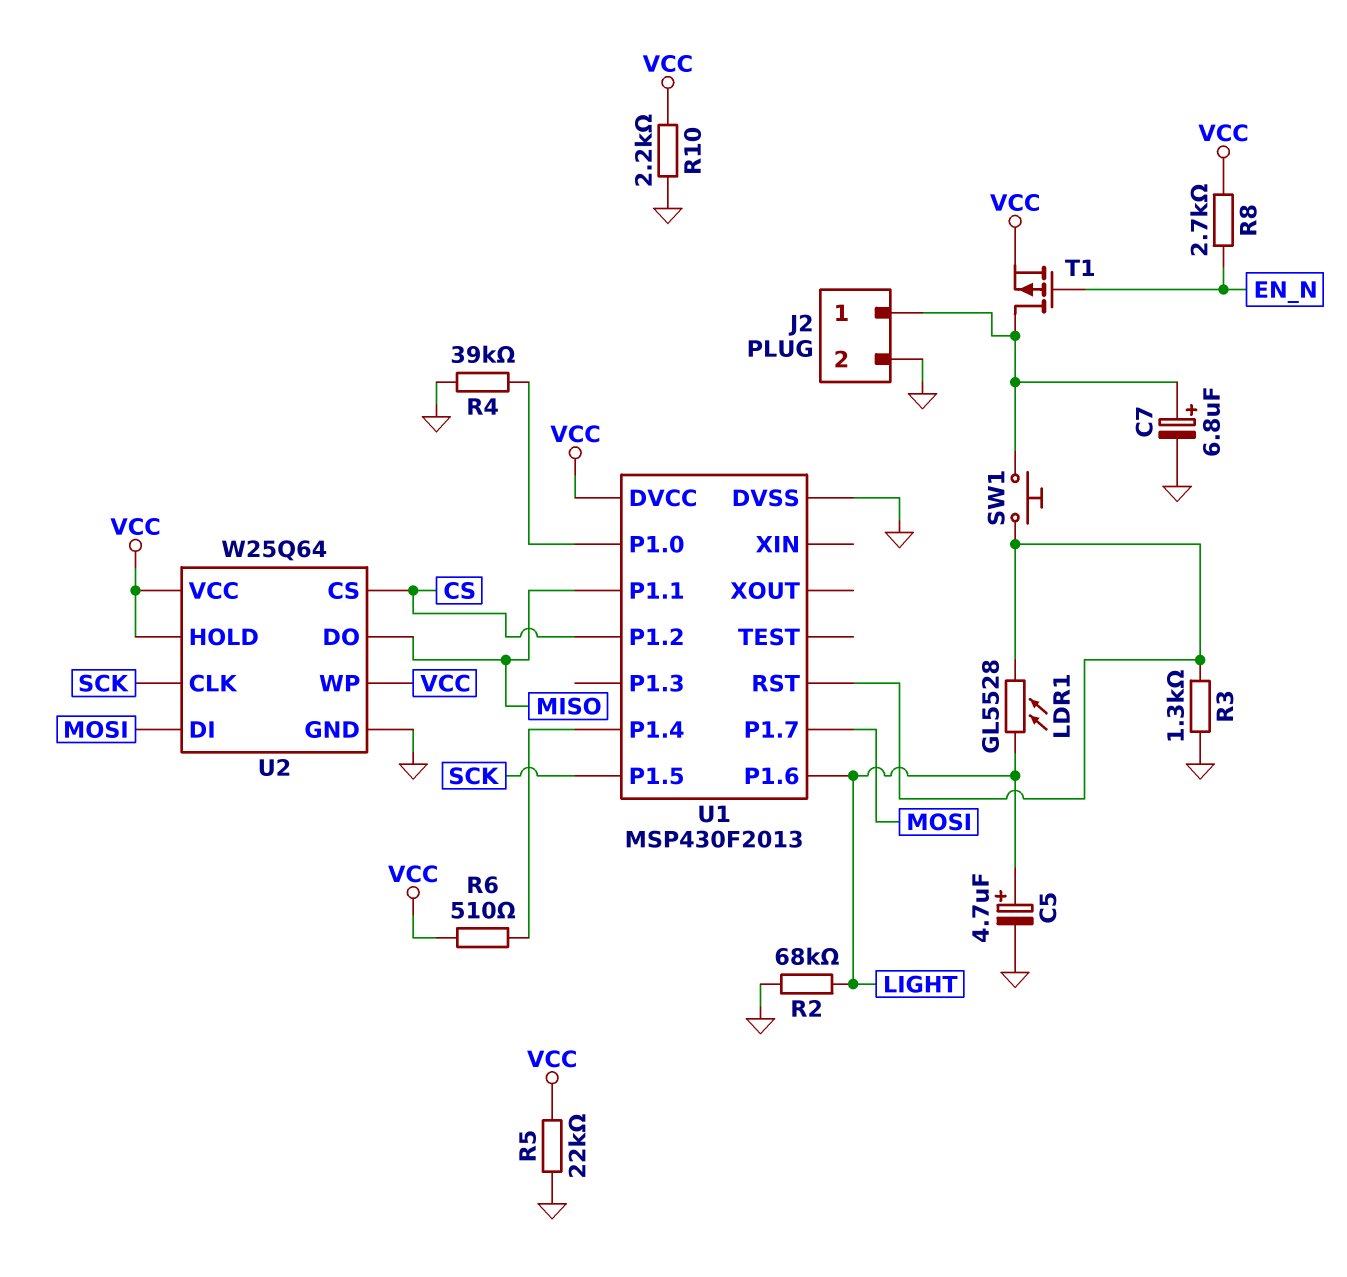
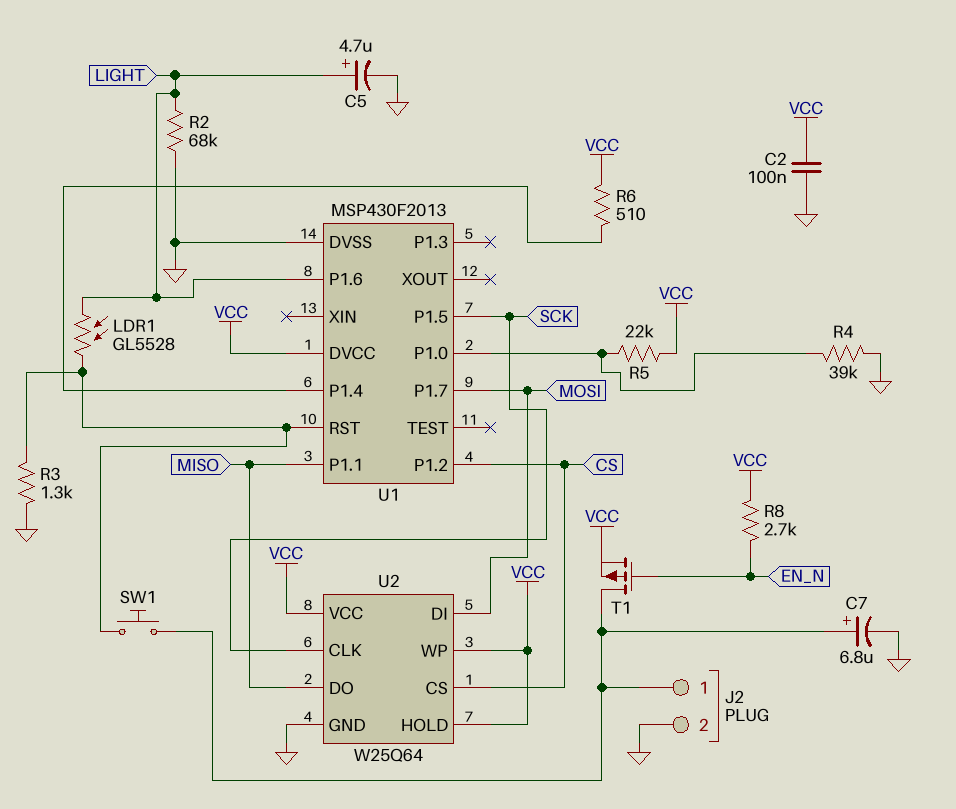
C2: none -> 100nF (GND, VCC)
R5: 22k (GND, VCC) -> 22k (U1/P1.0, VCC)
R10: 2.2k (GND, VCC) -> none

